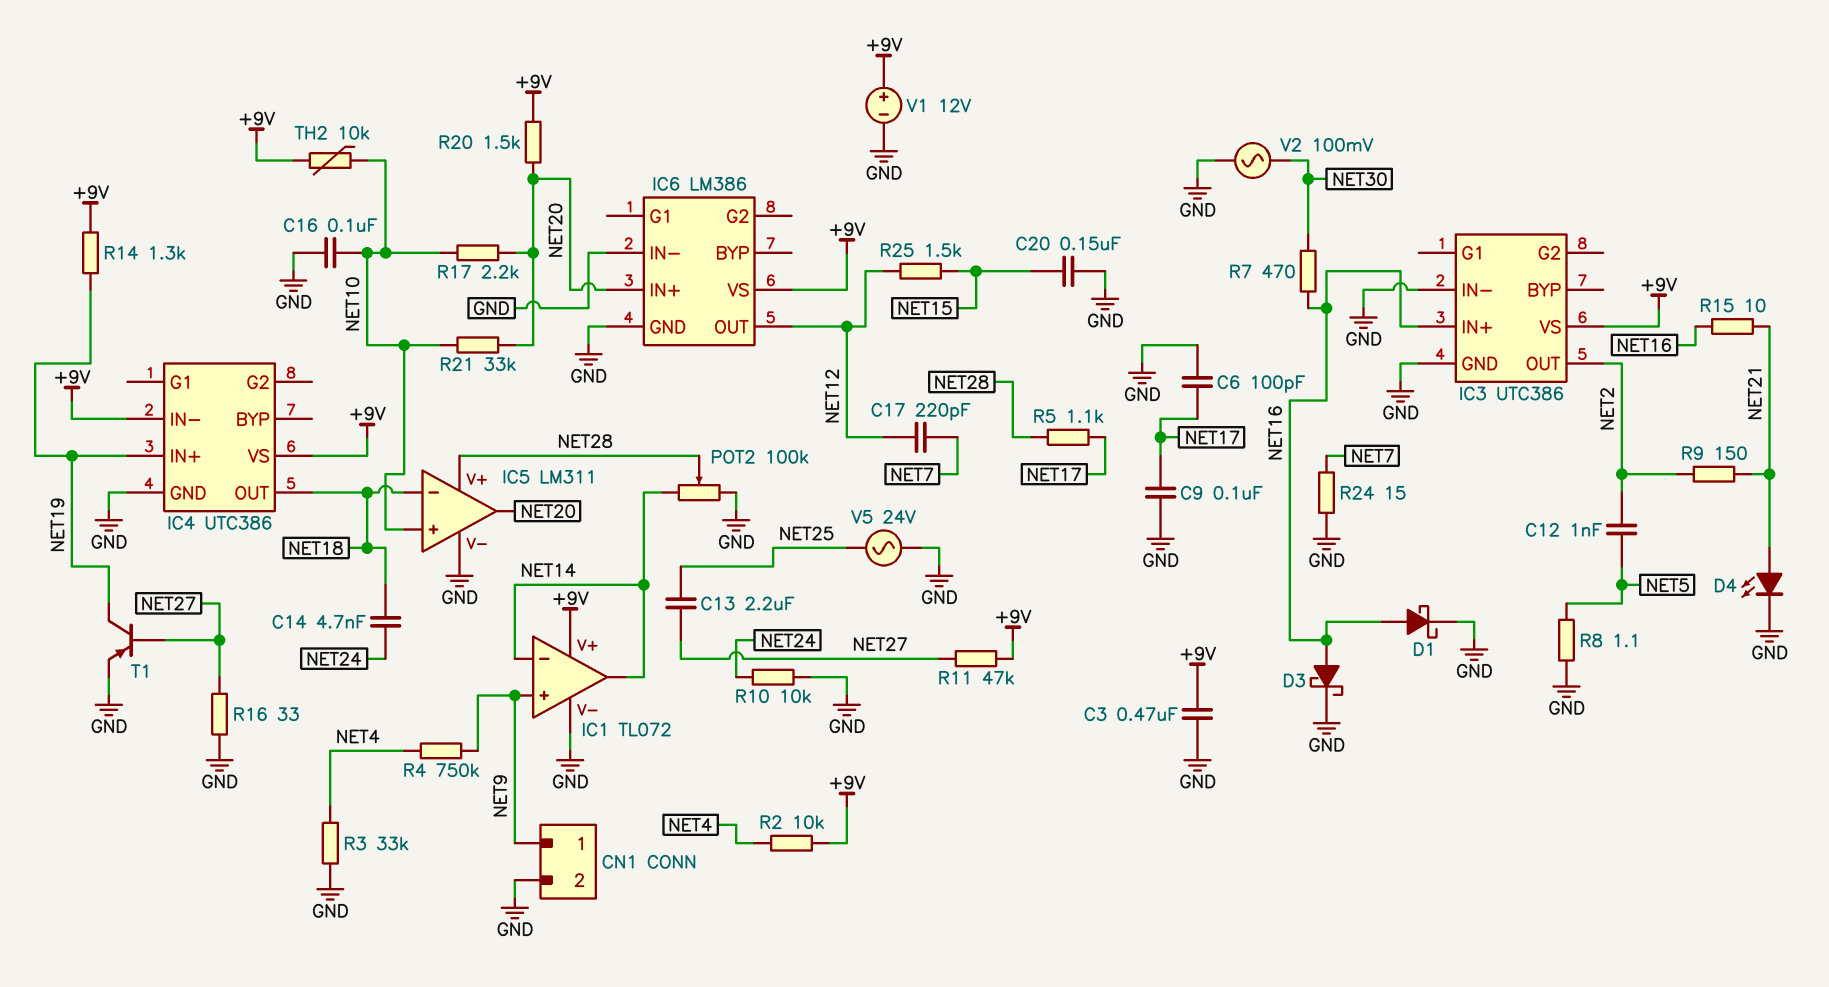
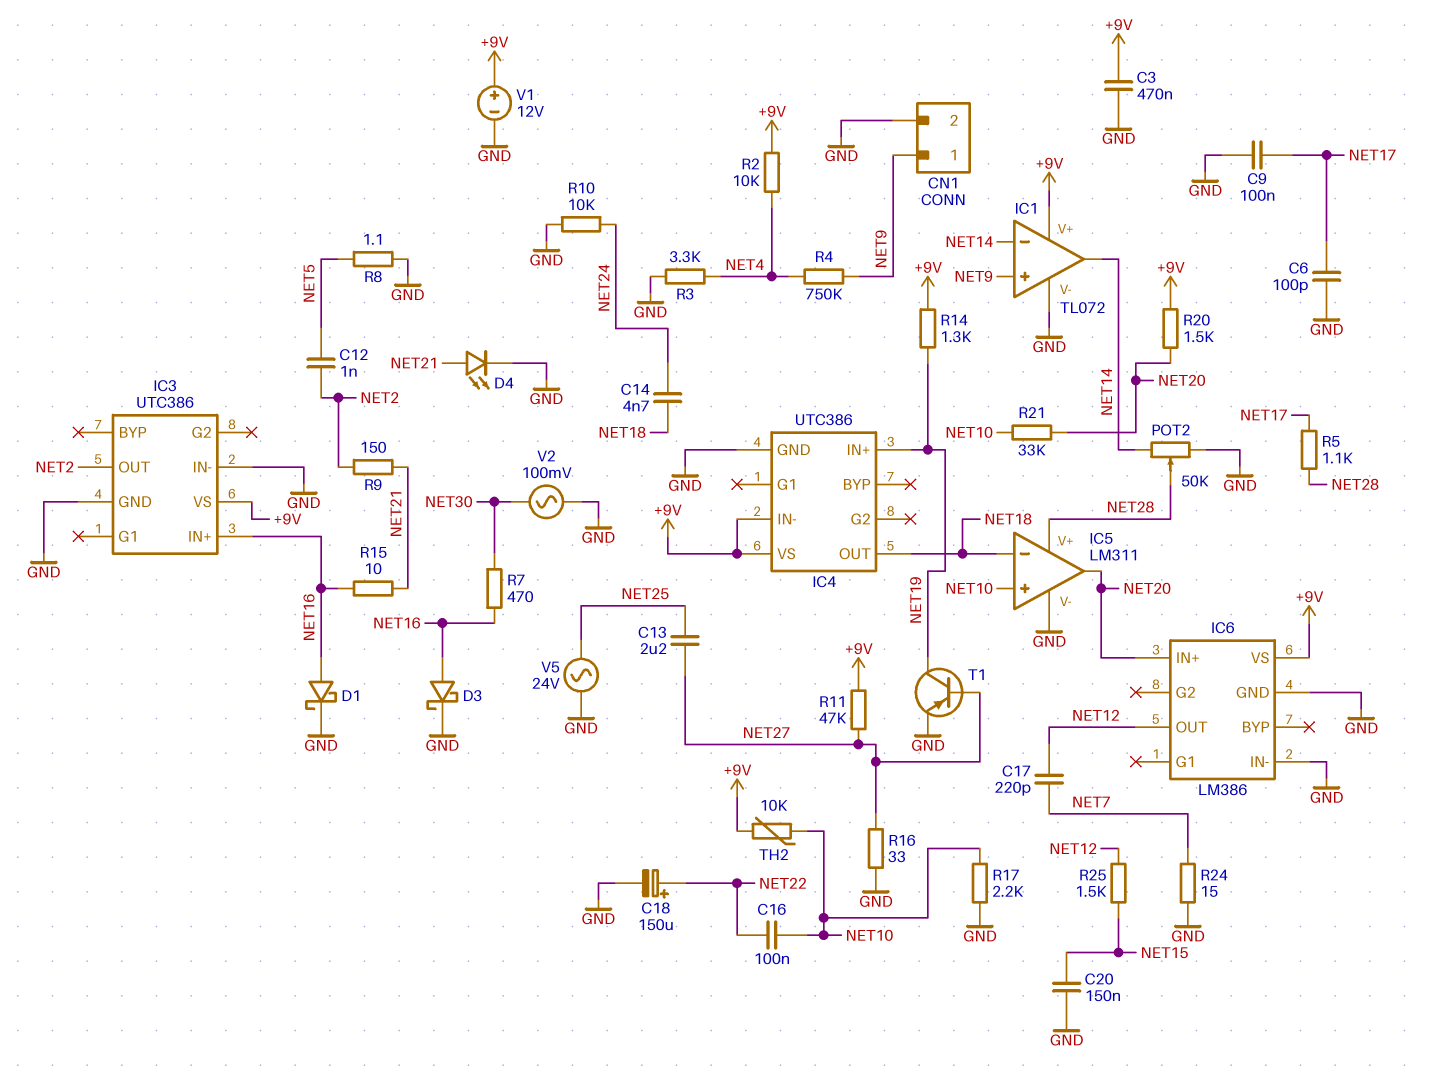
C16: 100nF (GND, NET10) -> 100nF (NET10, NET22)
C18: none -> 150uF (plus NET22, minus GND)
POT2: 100k (GND, NET14, wiper NET28) -> 50k (GND, NET14, wiper NET28)
R3: 33k (GND, NET4) -> 3.3k (GND, NET4)
R17: 2.2k (NET10, NET20) -> 2.2k (GND, NET10)

